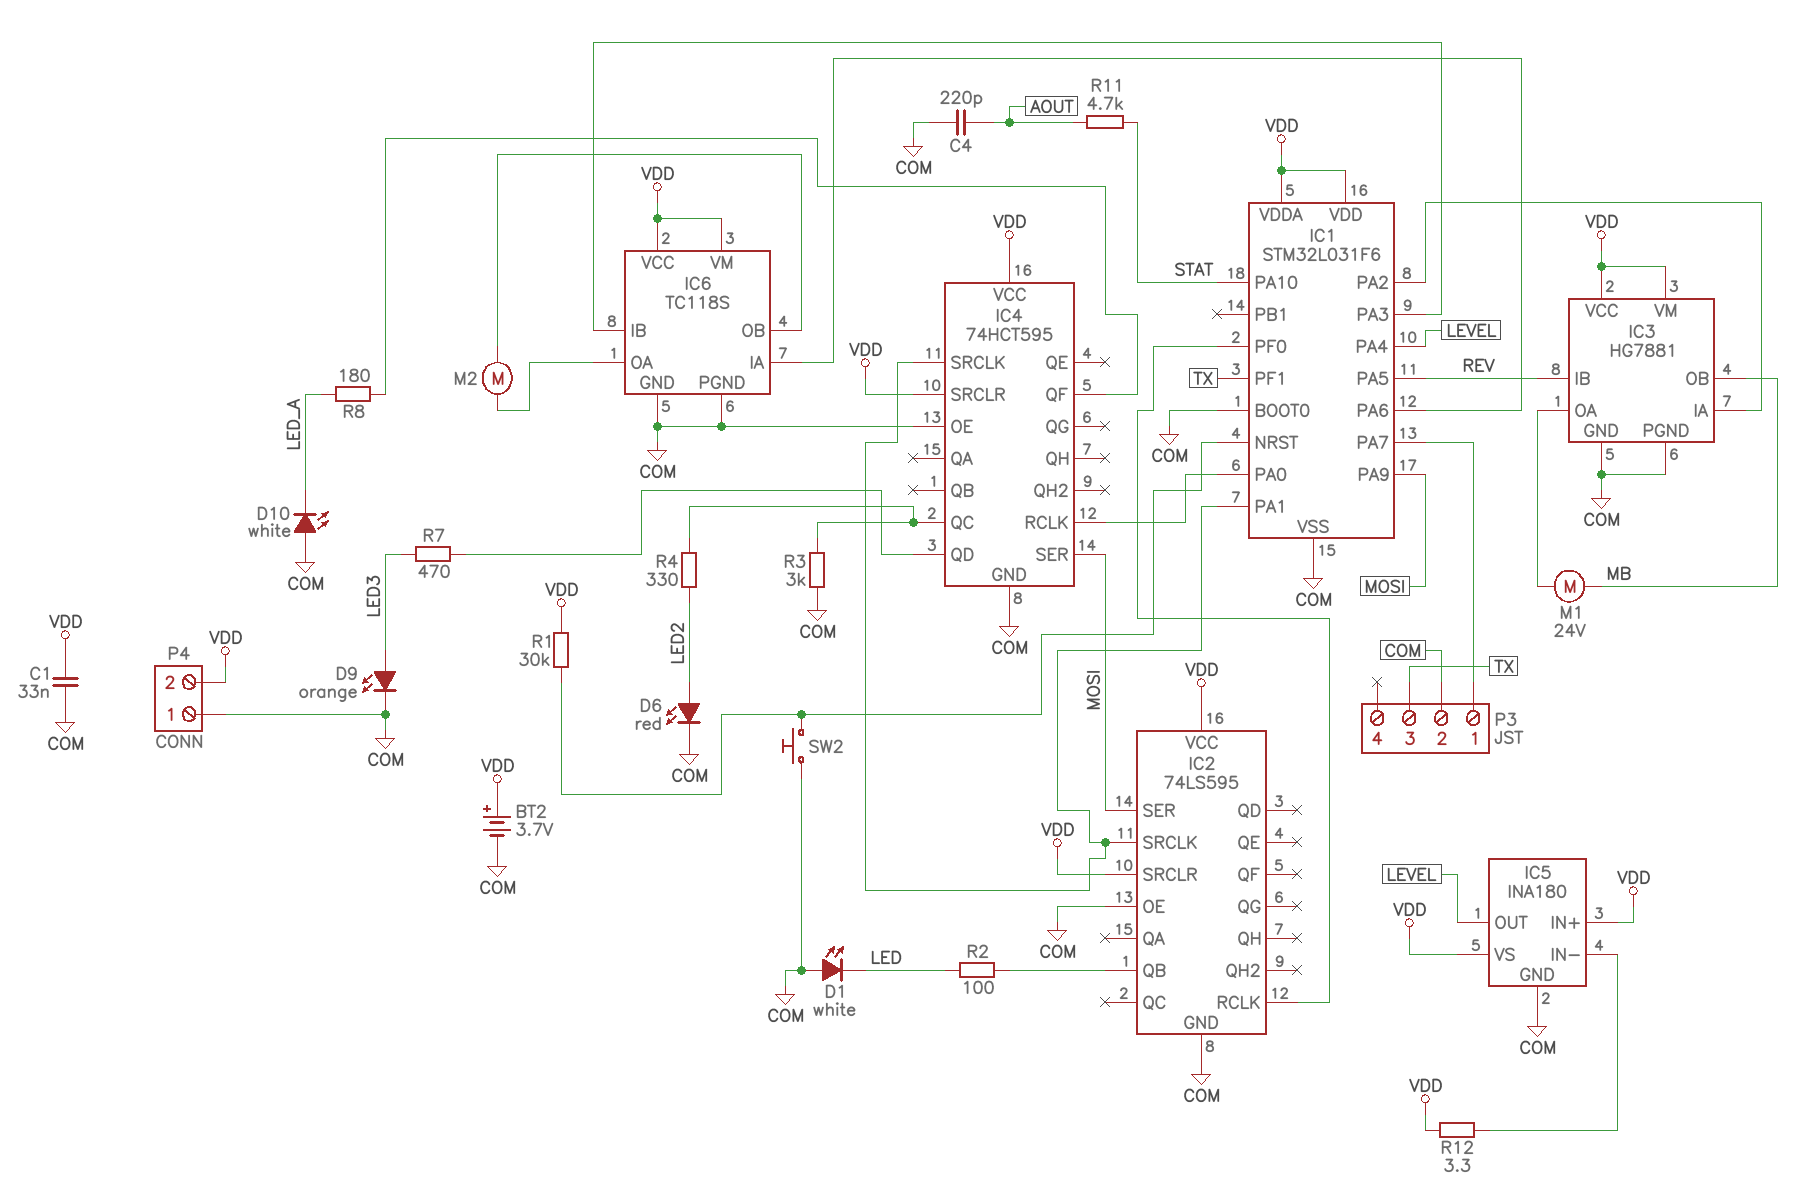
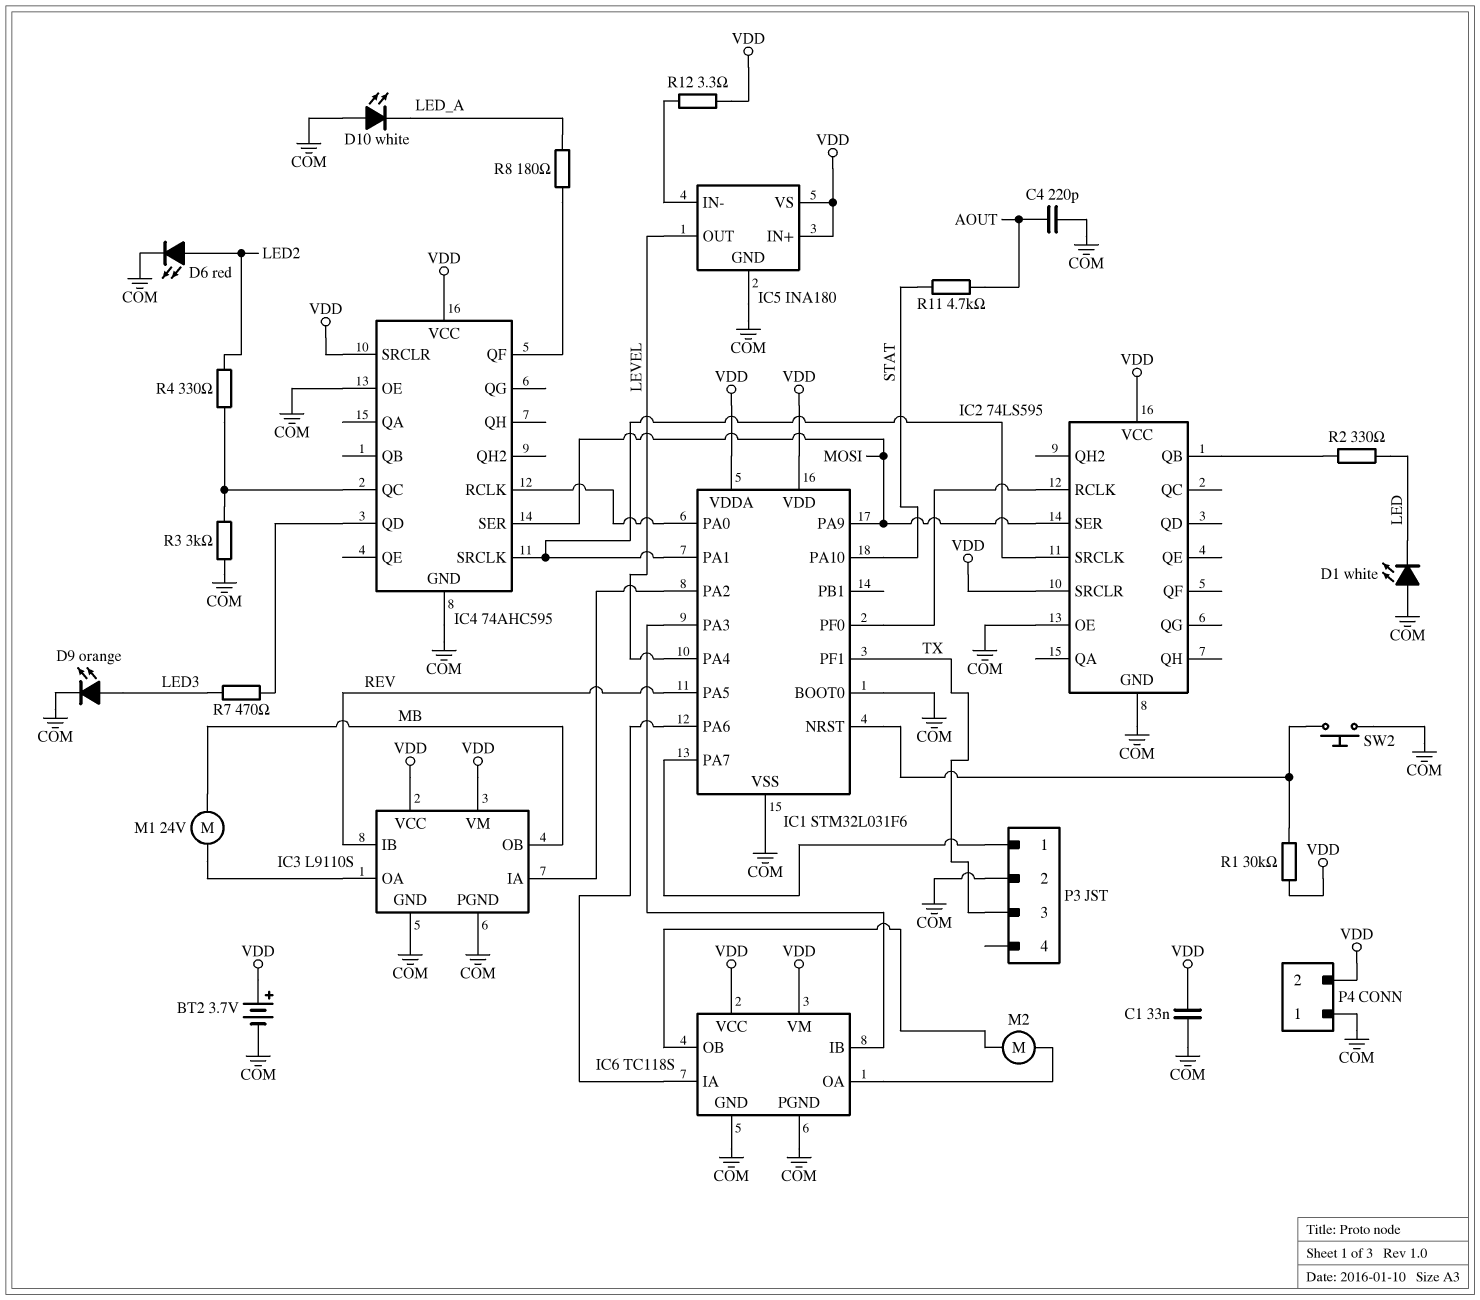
IC3: HG7881 -> L9110S
IC4: 74HCT595 -> 74AHC595
R2: 100 (IC2/QB, LED) -> 330 (IC2/QB, LED)

